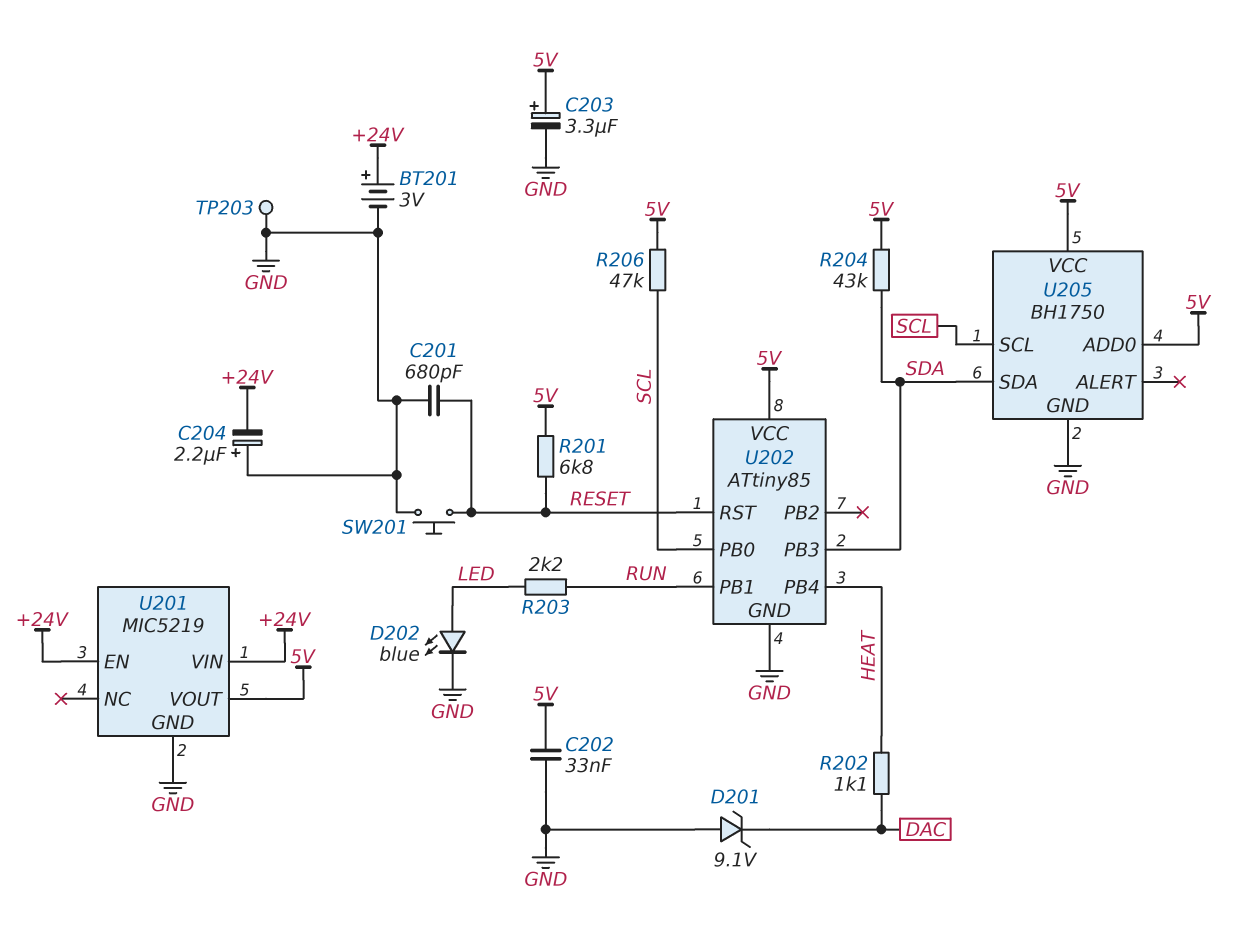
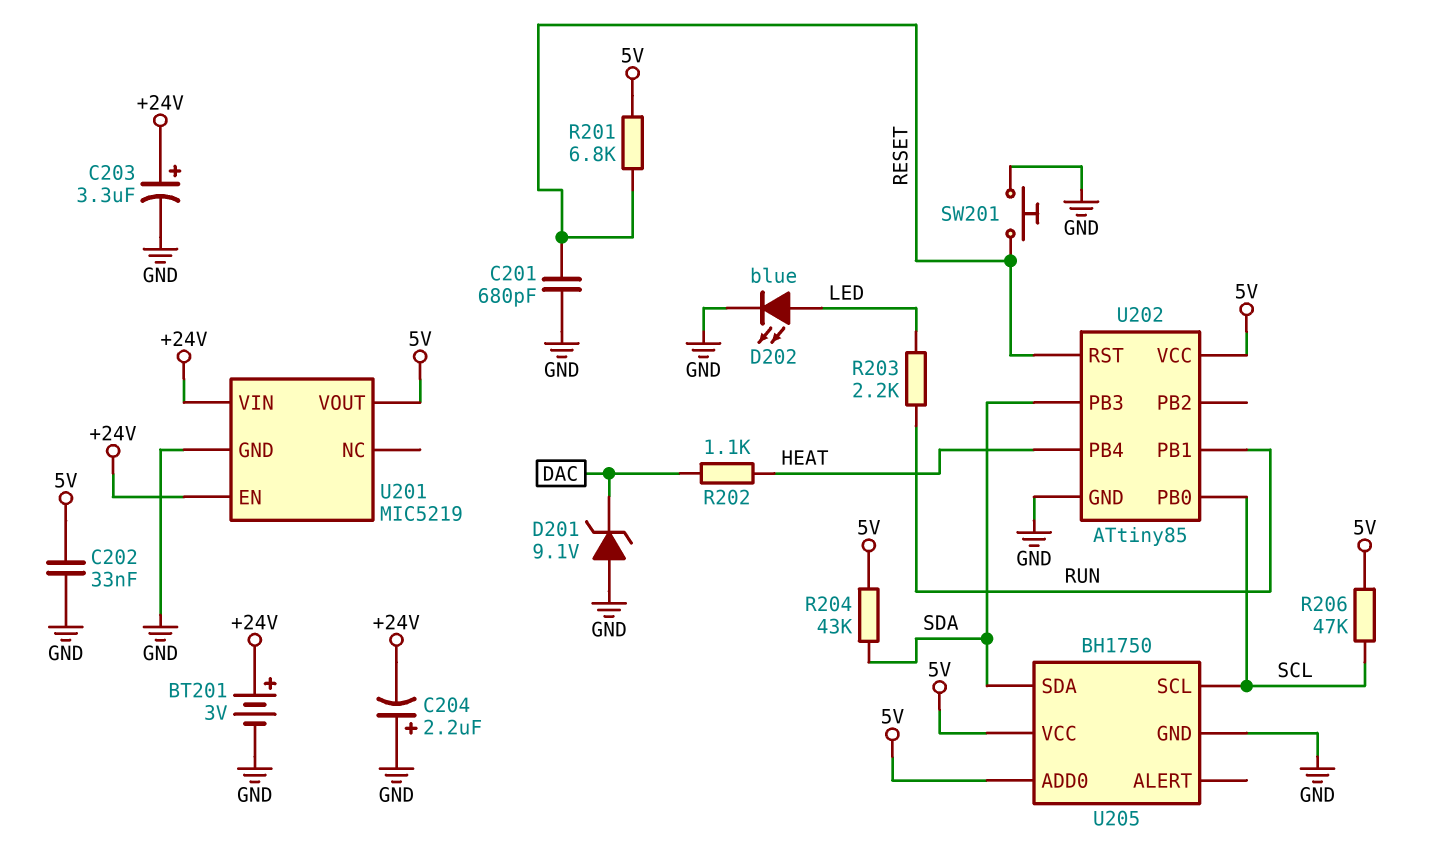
C203: 3.3uF (plus 5V, minus GND) -> 3.3uF (plus +24V, minus GND)
TP203: test point (GND) -> none

